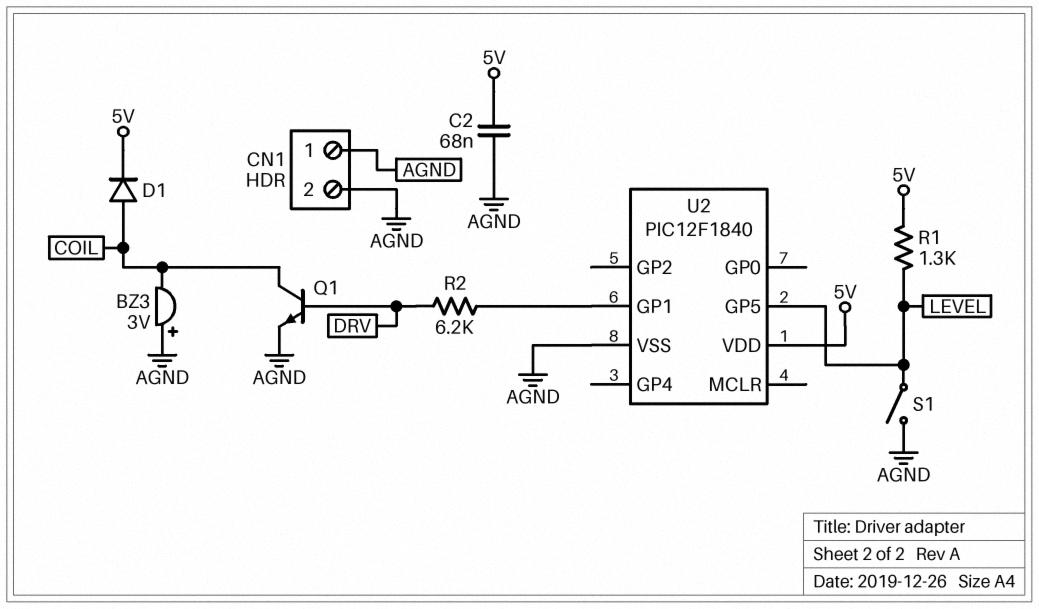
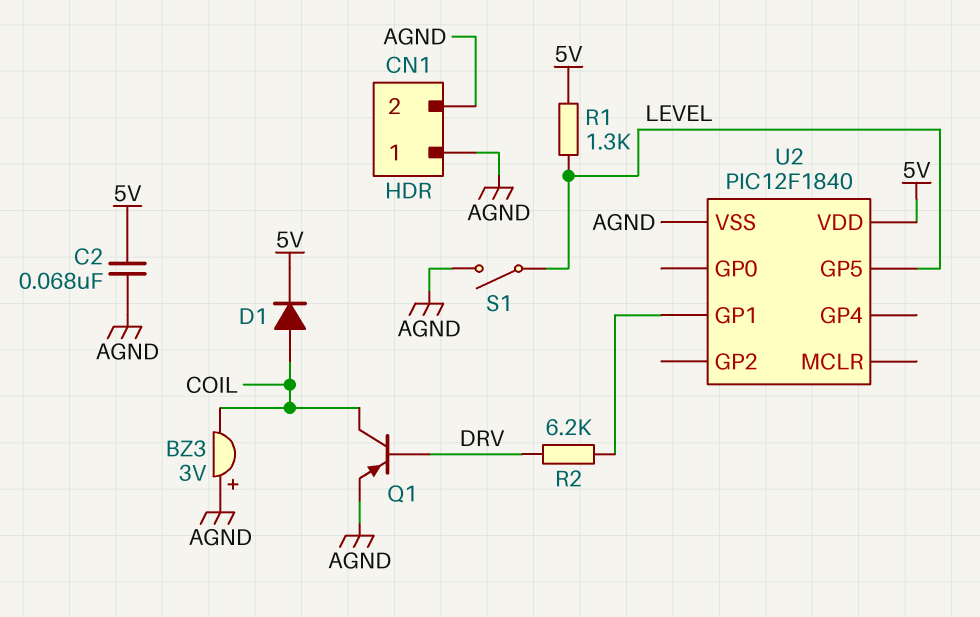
Q1: NPN (B DRV, C COIL, E AGND) -> PNP (B DRV, C COIL, E AGND)

